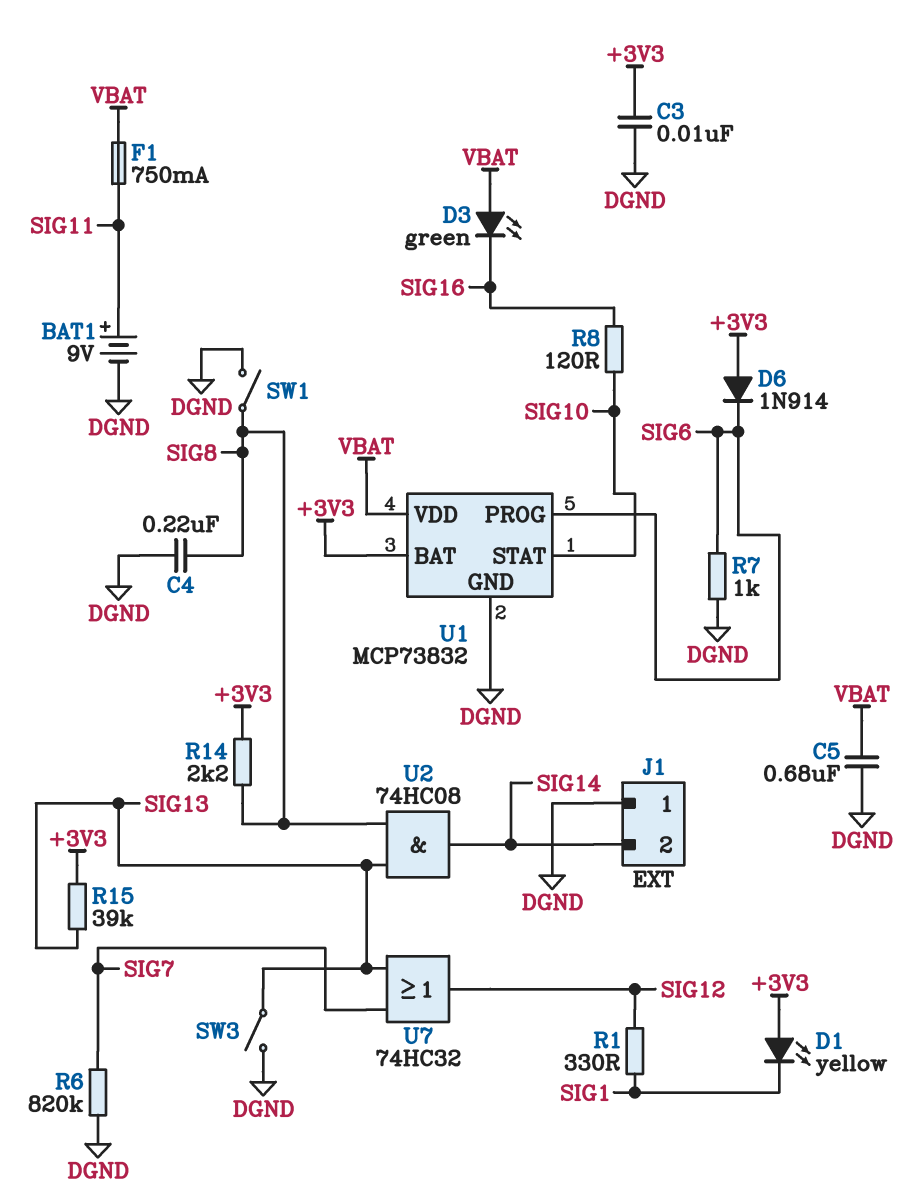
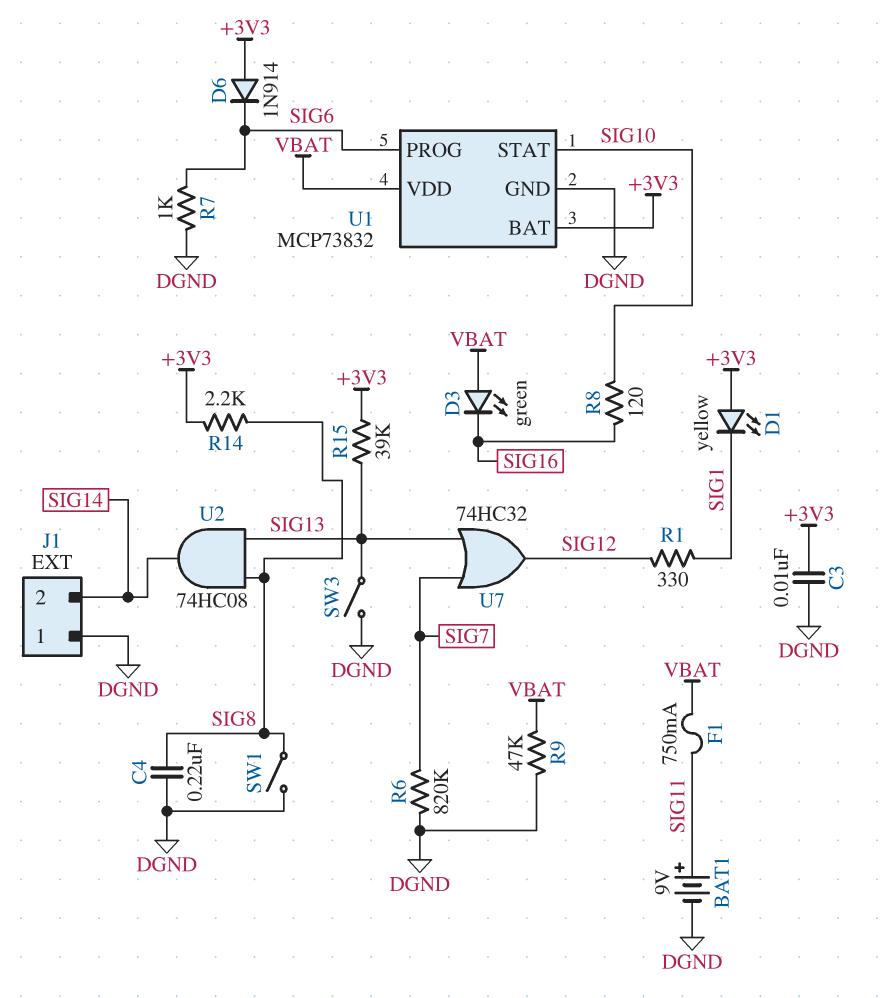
C5: 680nF (DGND, VBAT) -> none
R9: none -> 47k (DGND, VBAT)

